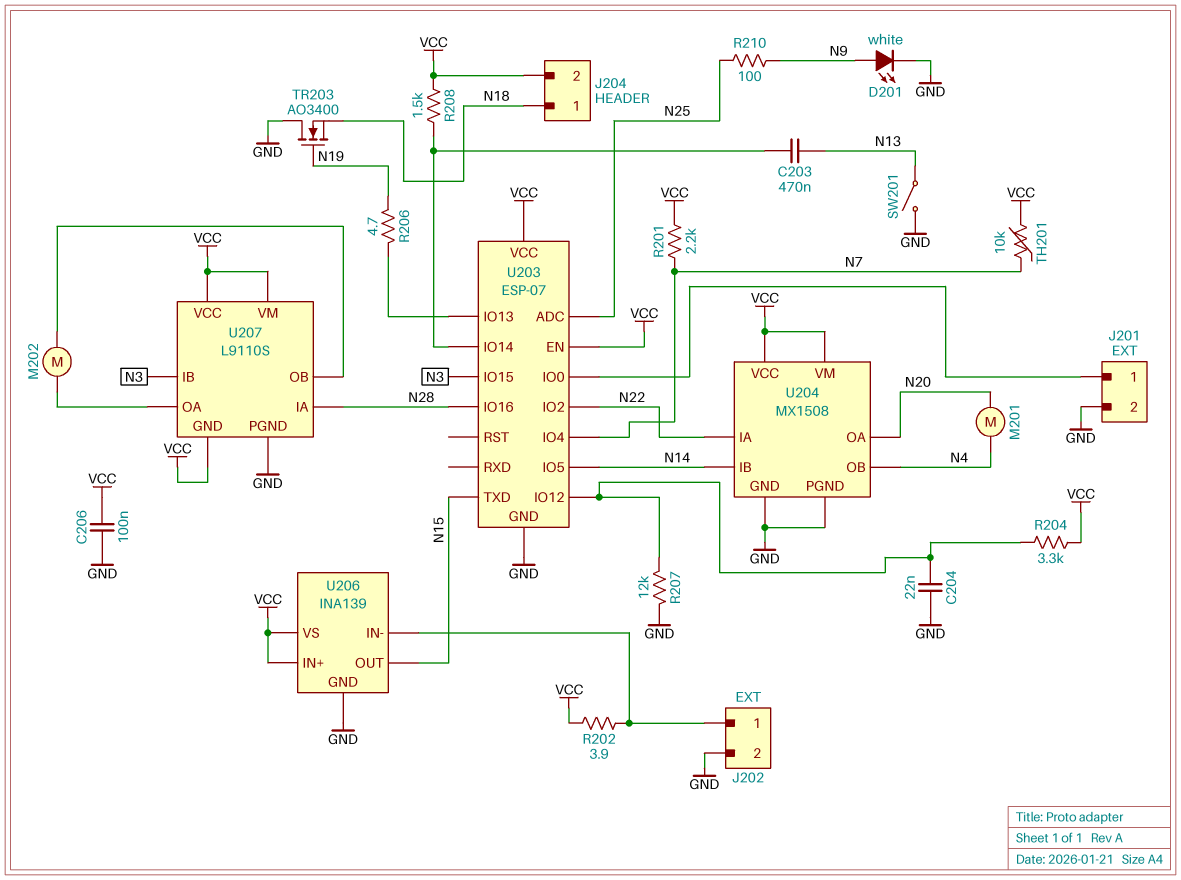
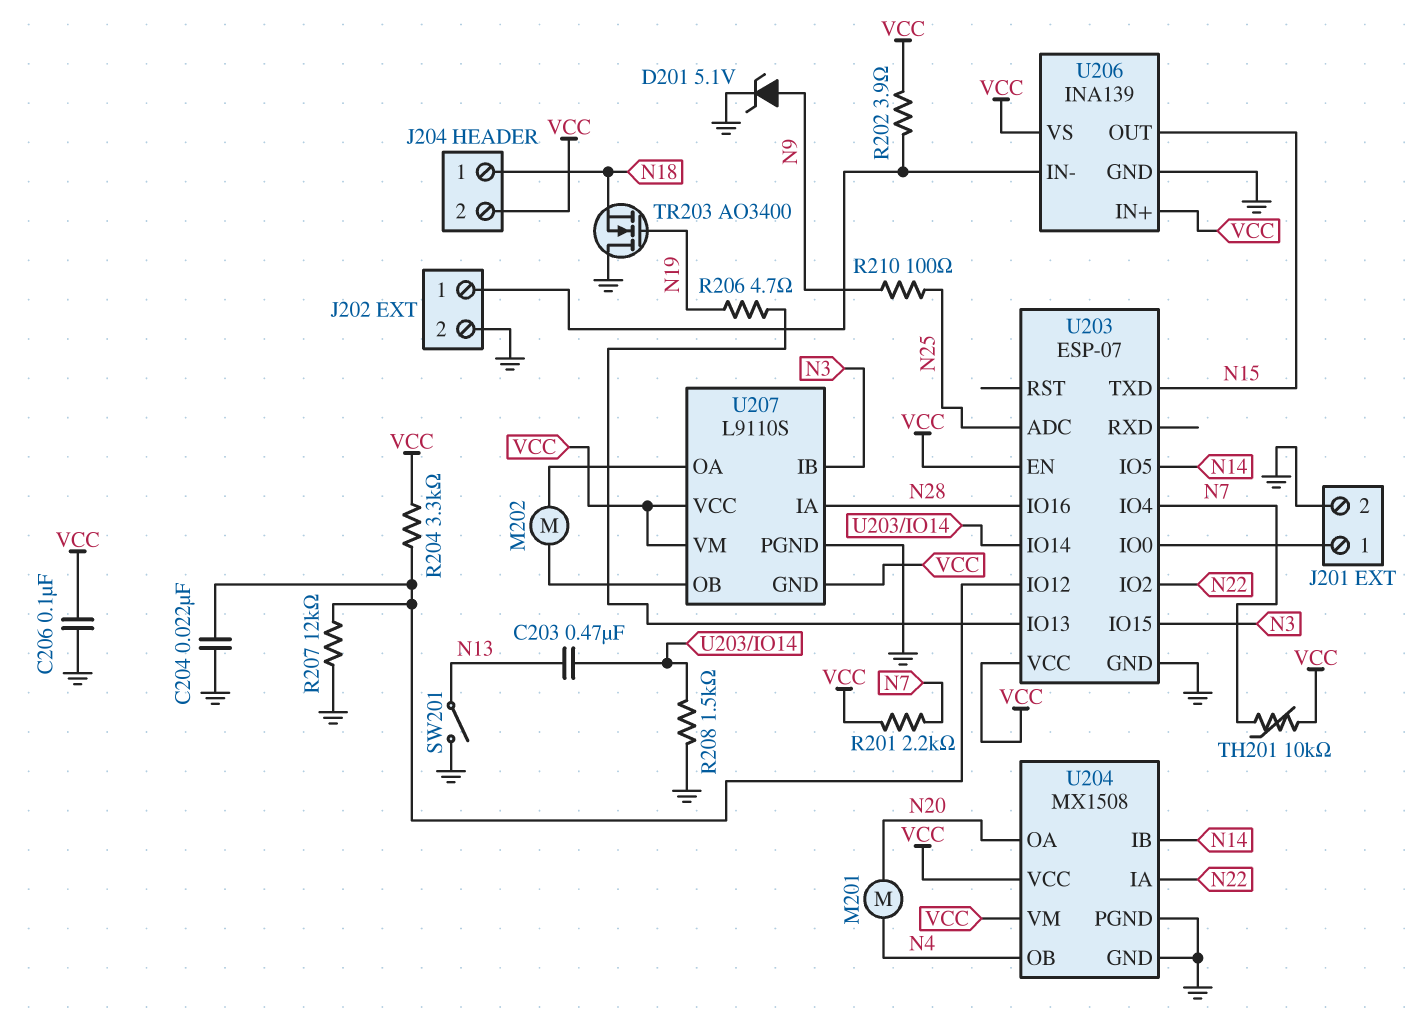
D201: LED white (A N9, K GND) -> zener 5.1V (A N9, K GND)
R208: 1.5k (U203/IO14, VCC) -> 1.5k (GND, U203/IO14)

